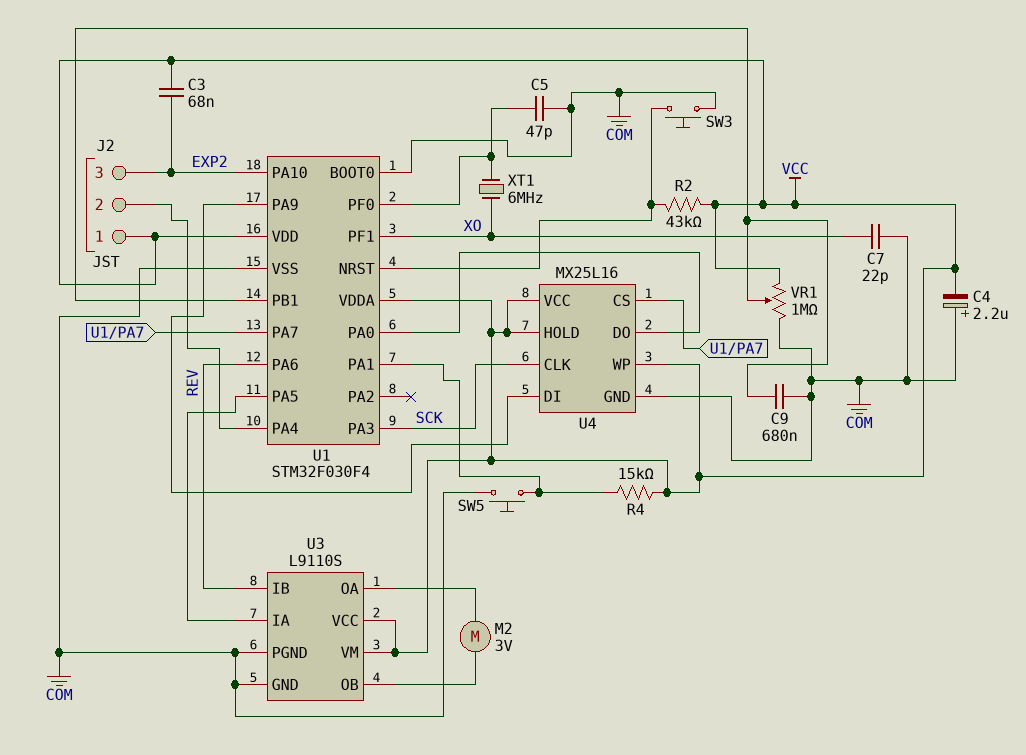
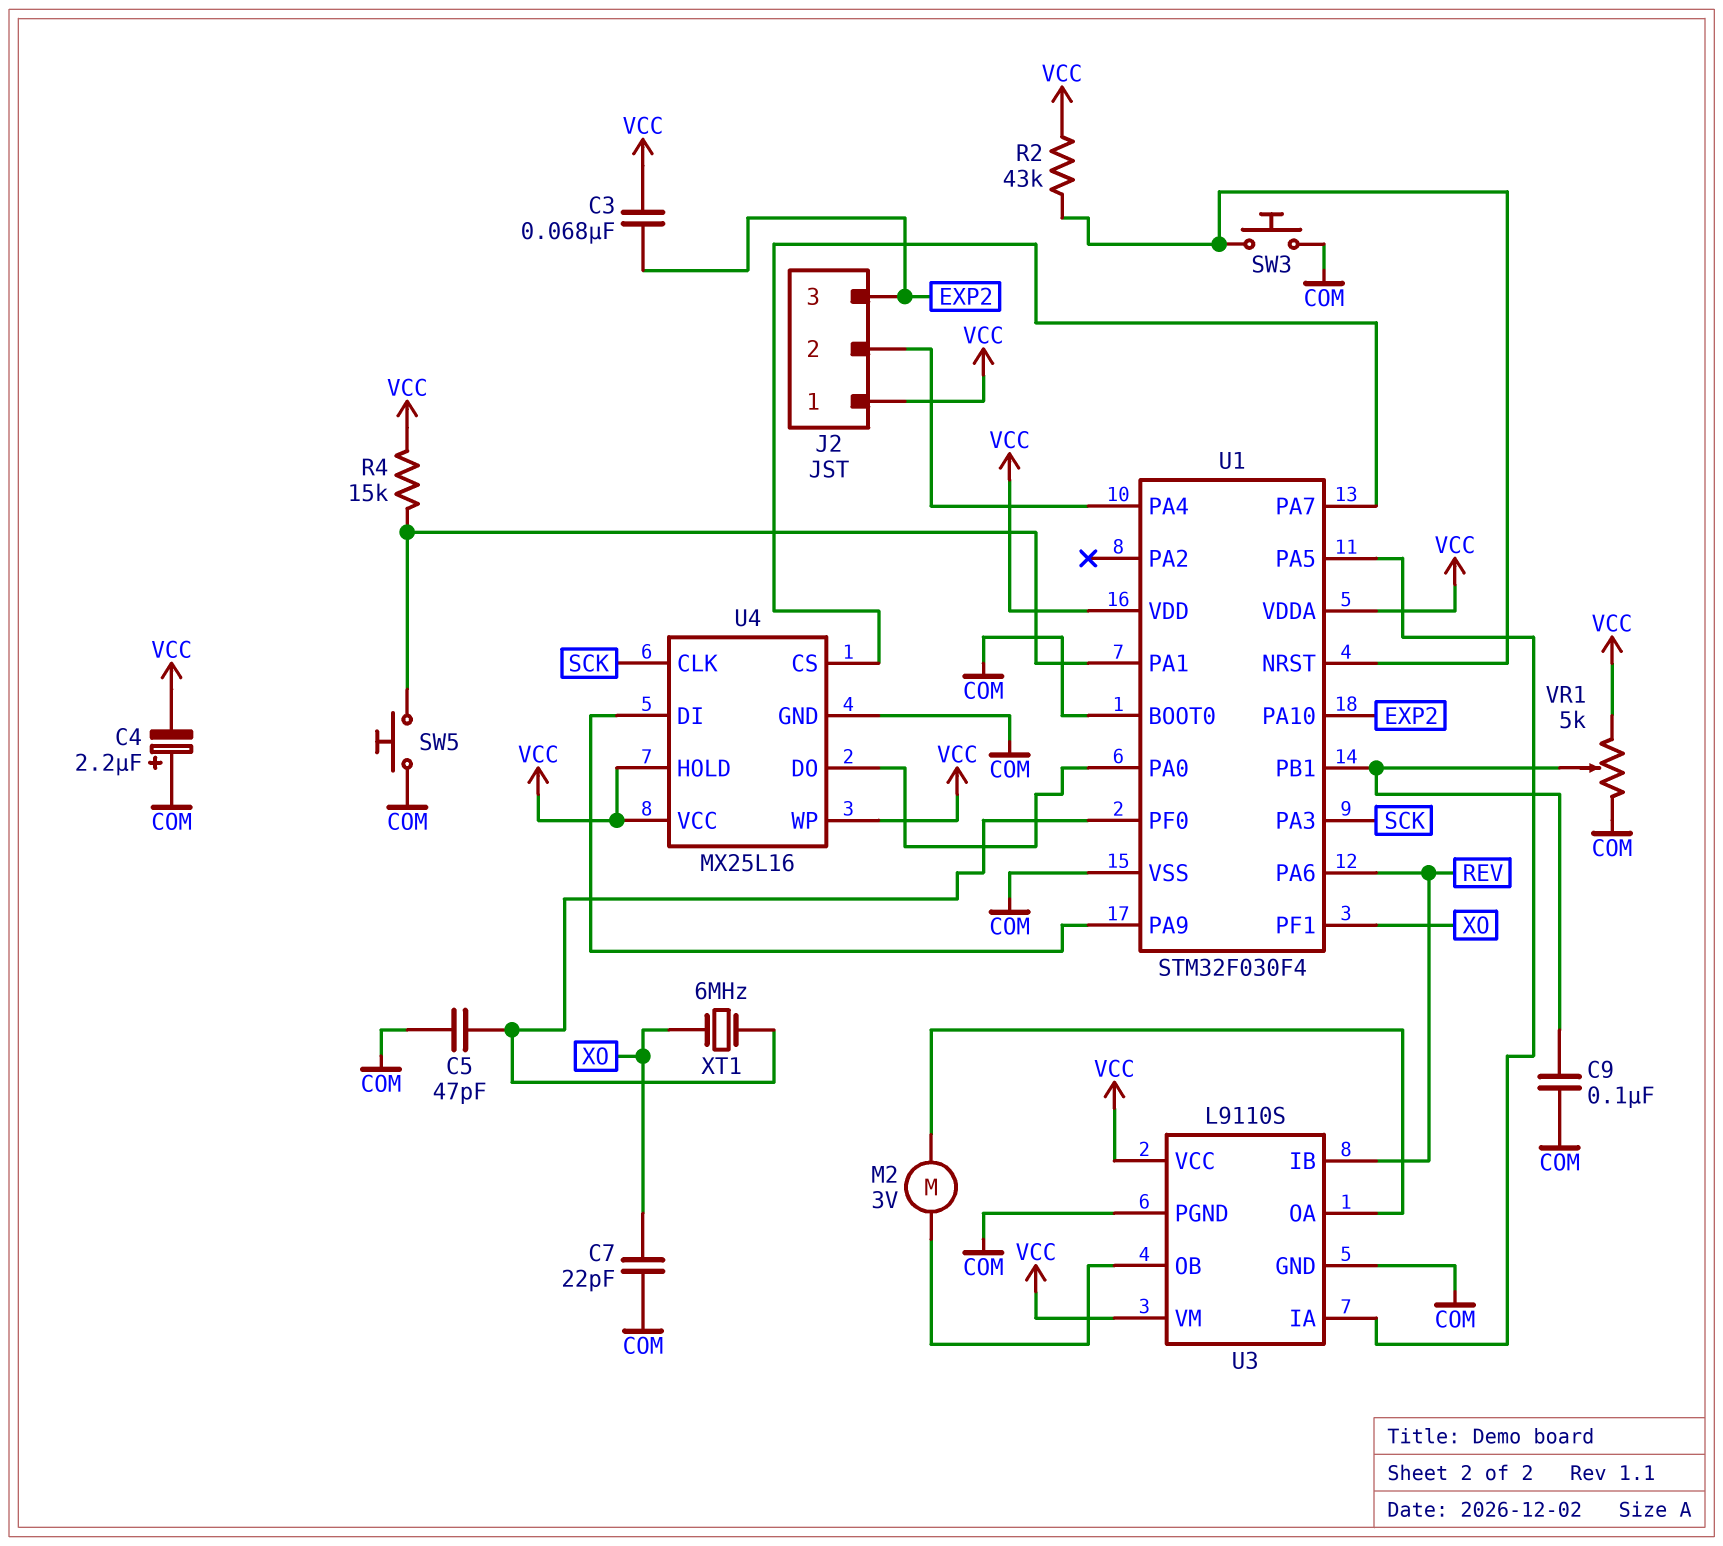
C9: 680nF (COM, U1/PB1) -> 100nF (COM, U1/PB1)
VR1: 1M (COM, VCC, wiper U1/PB1) -> 5k (COM, VCC, wiper U1/PB1)

